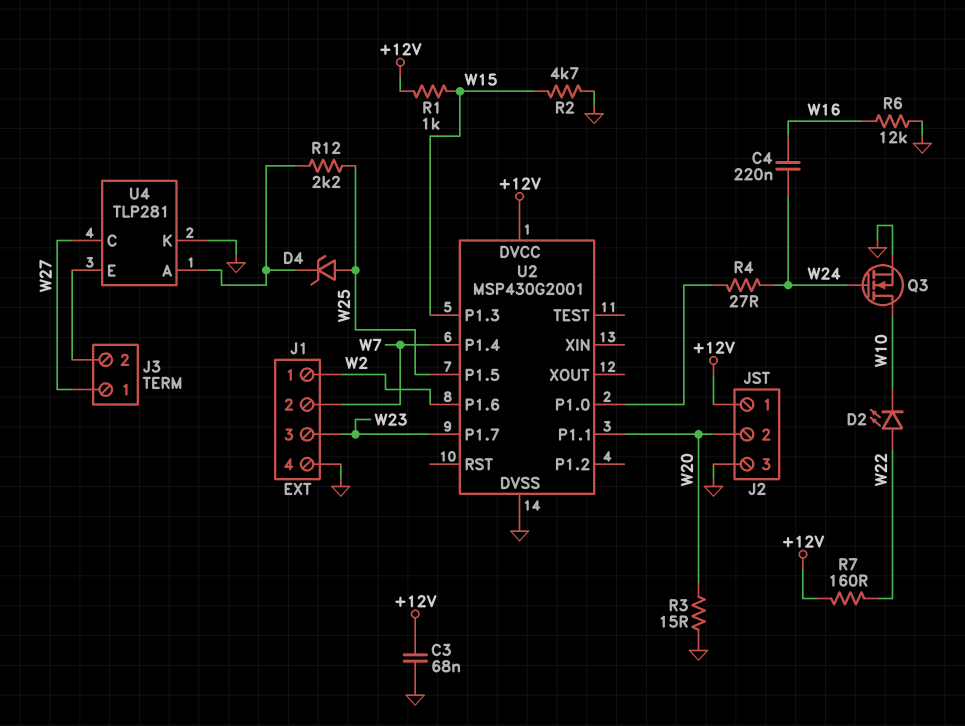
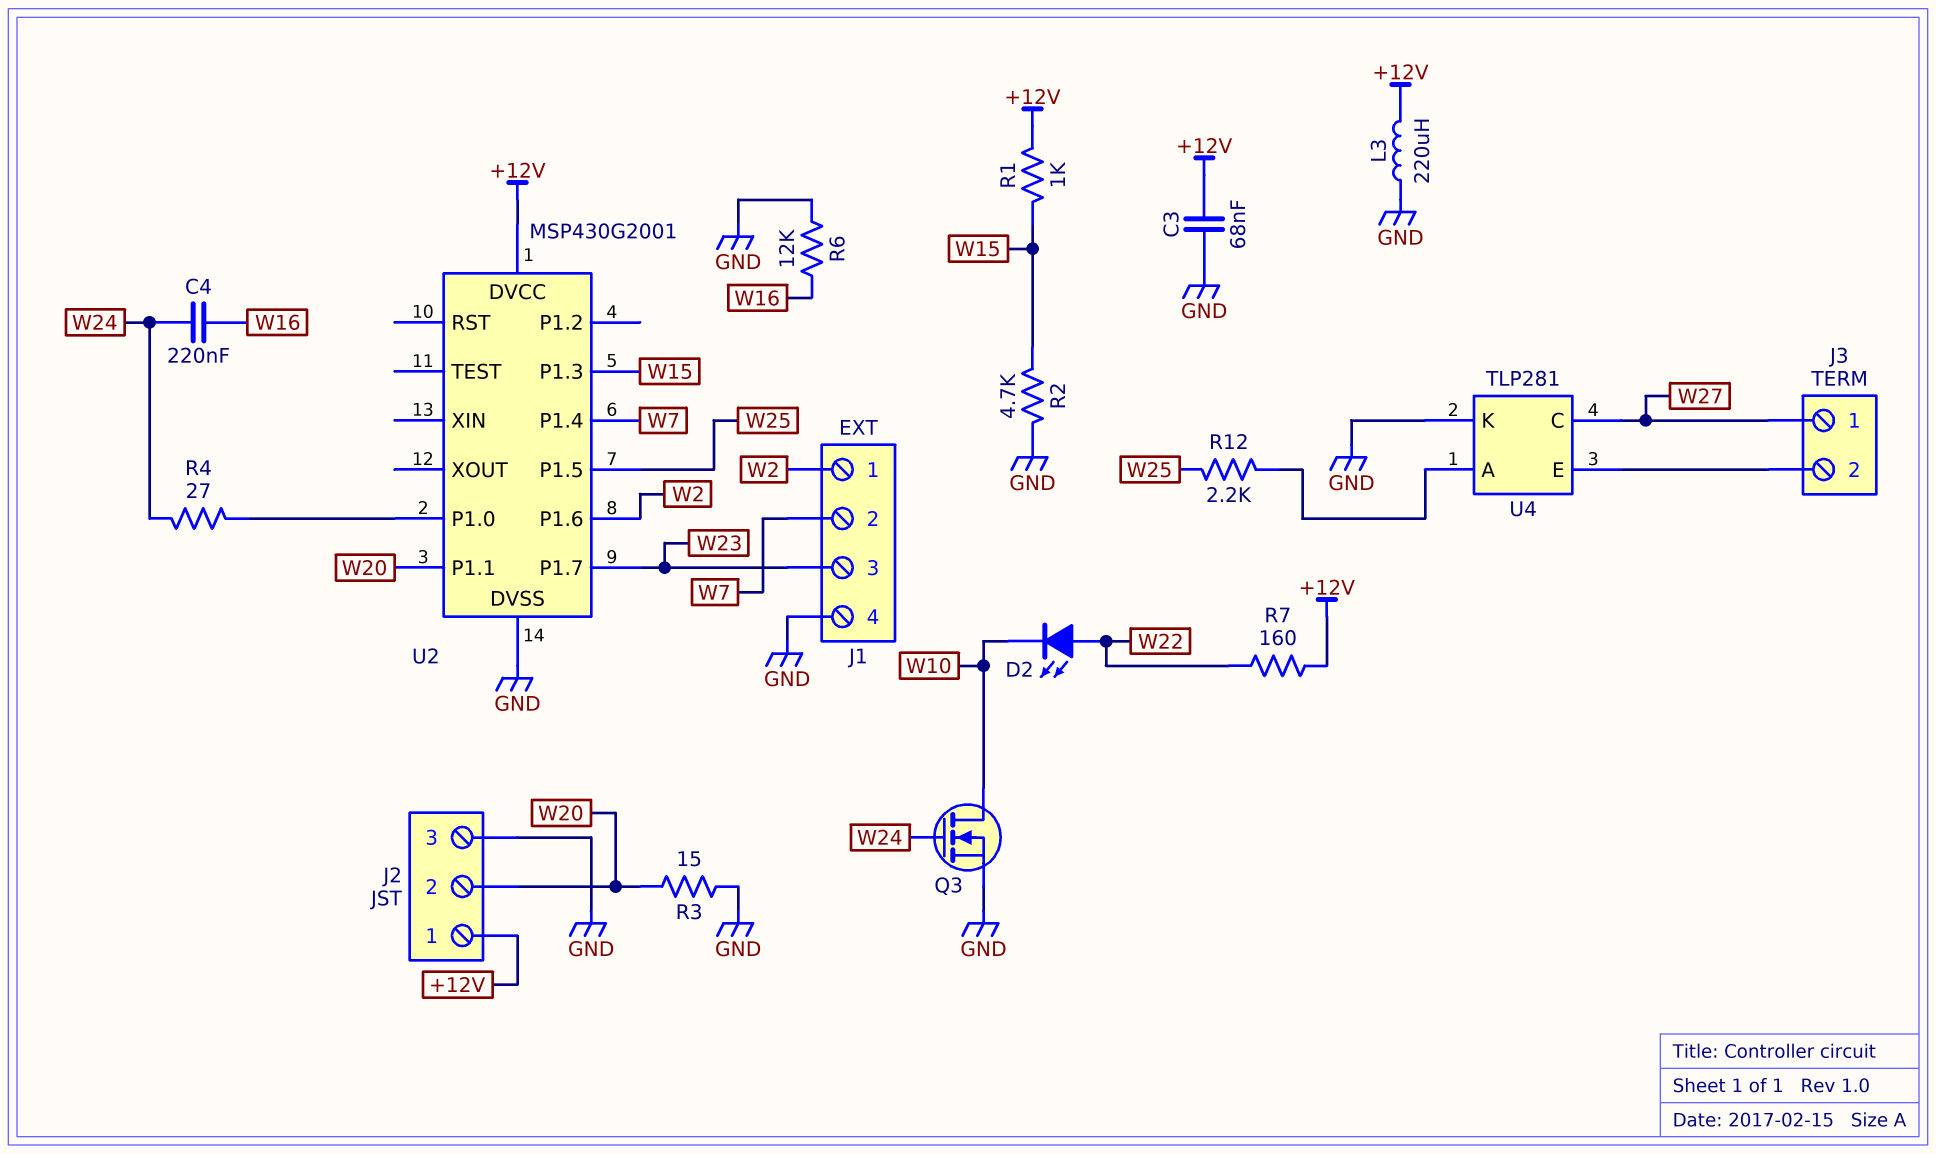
D4: zener (A W25, K U4/A) -> none
L3: none -> 220uH (+12V, GND)

